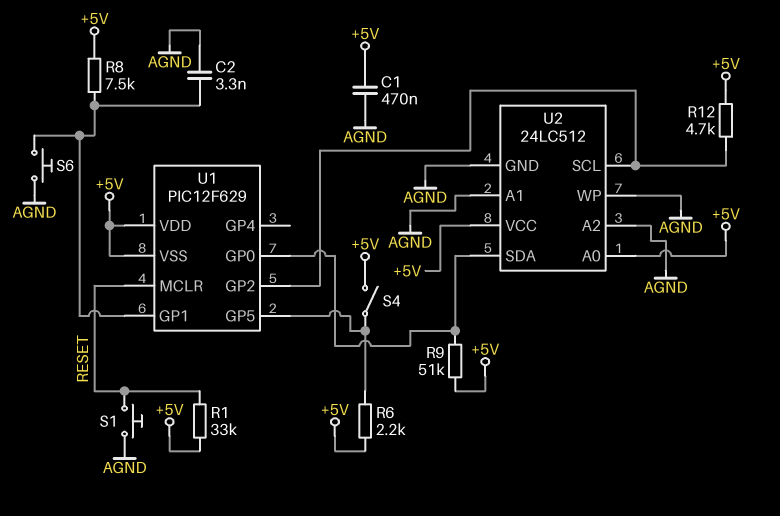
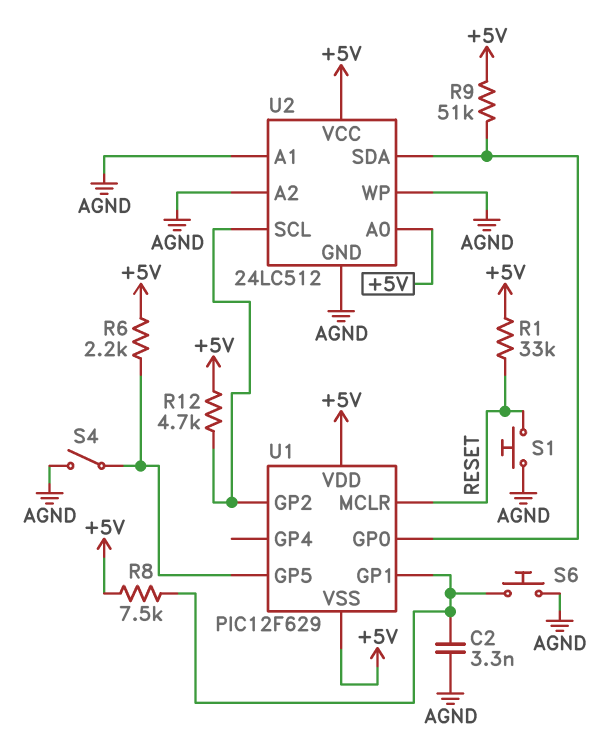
C1: 470nF (+5V, AGND) -> none
S4: switch (+5V, U1/GP5) -> switch (AGND, U1/GP5)

